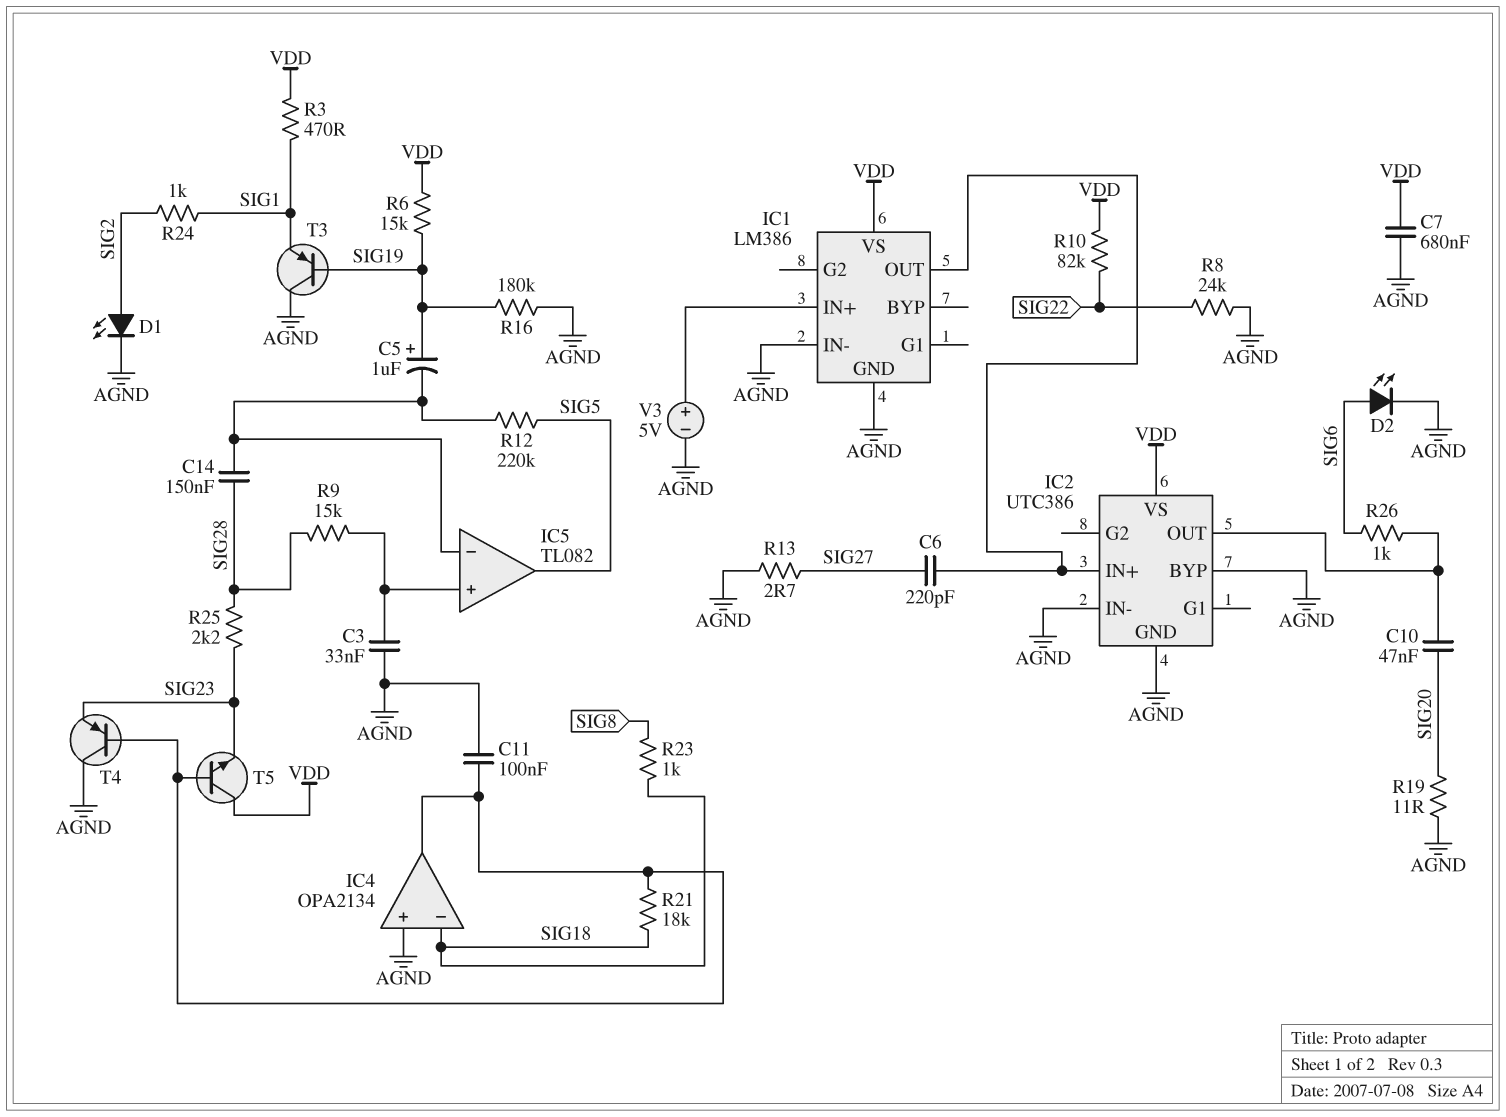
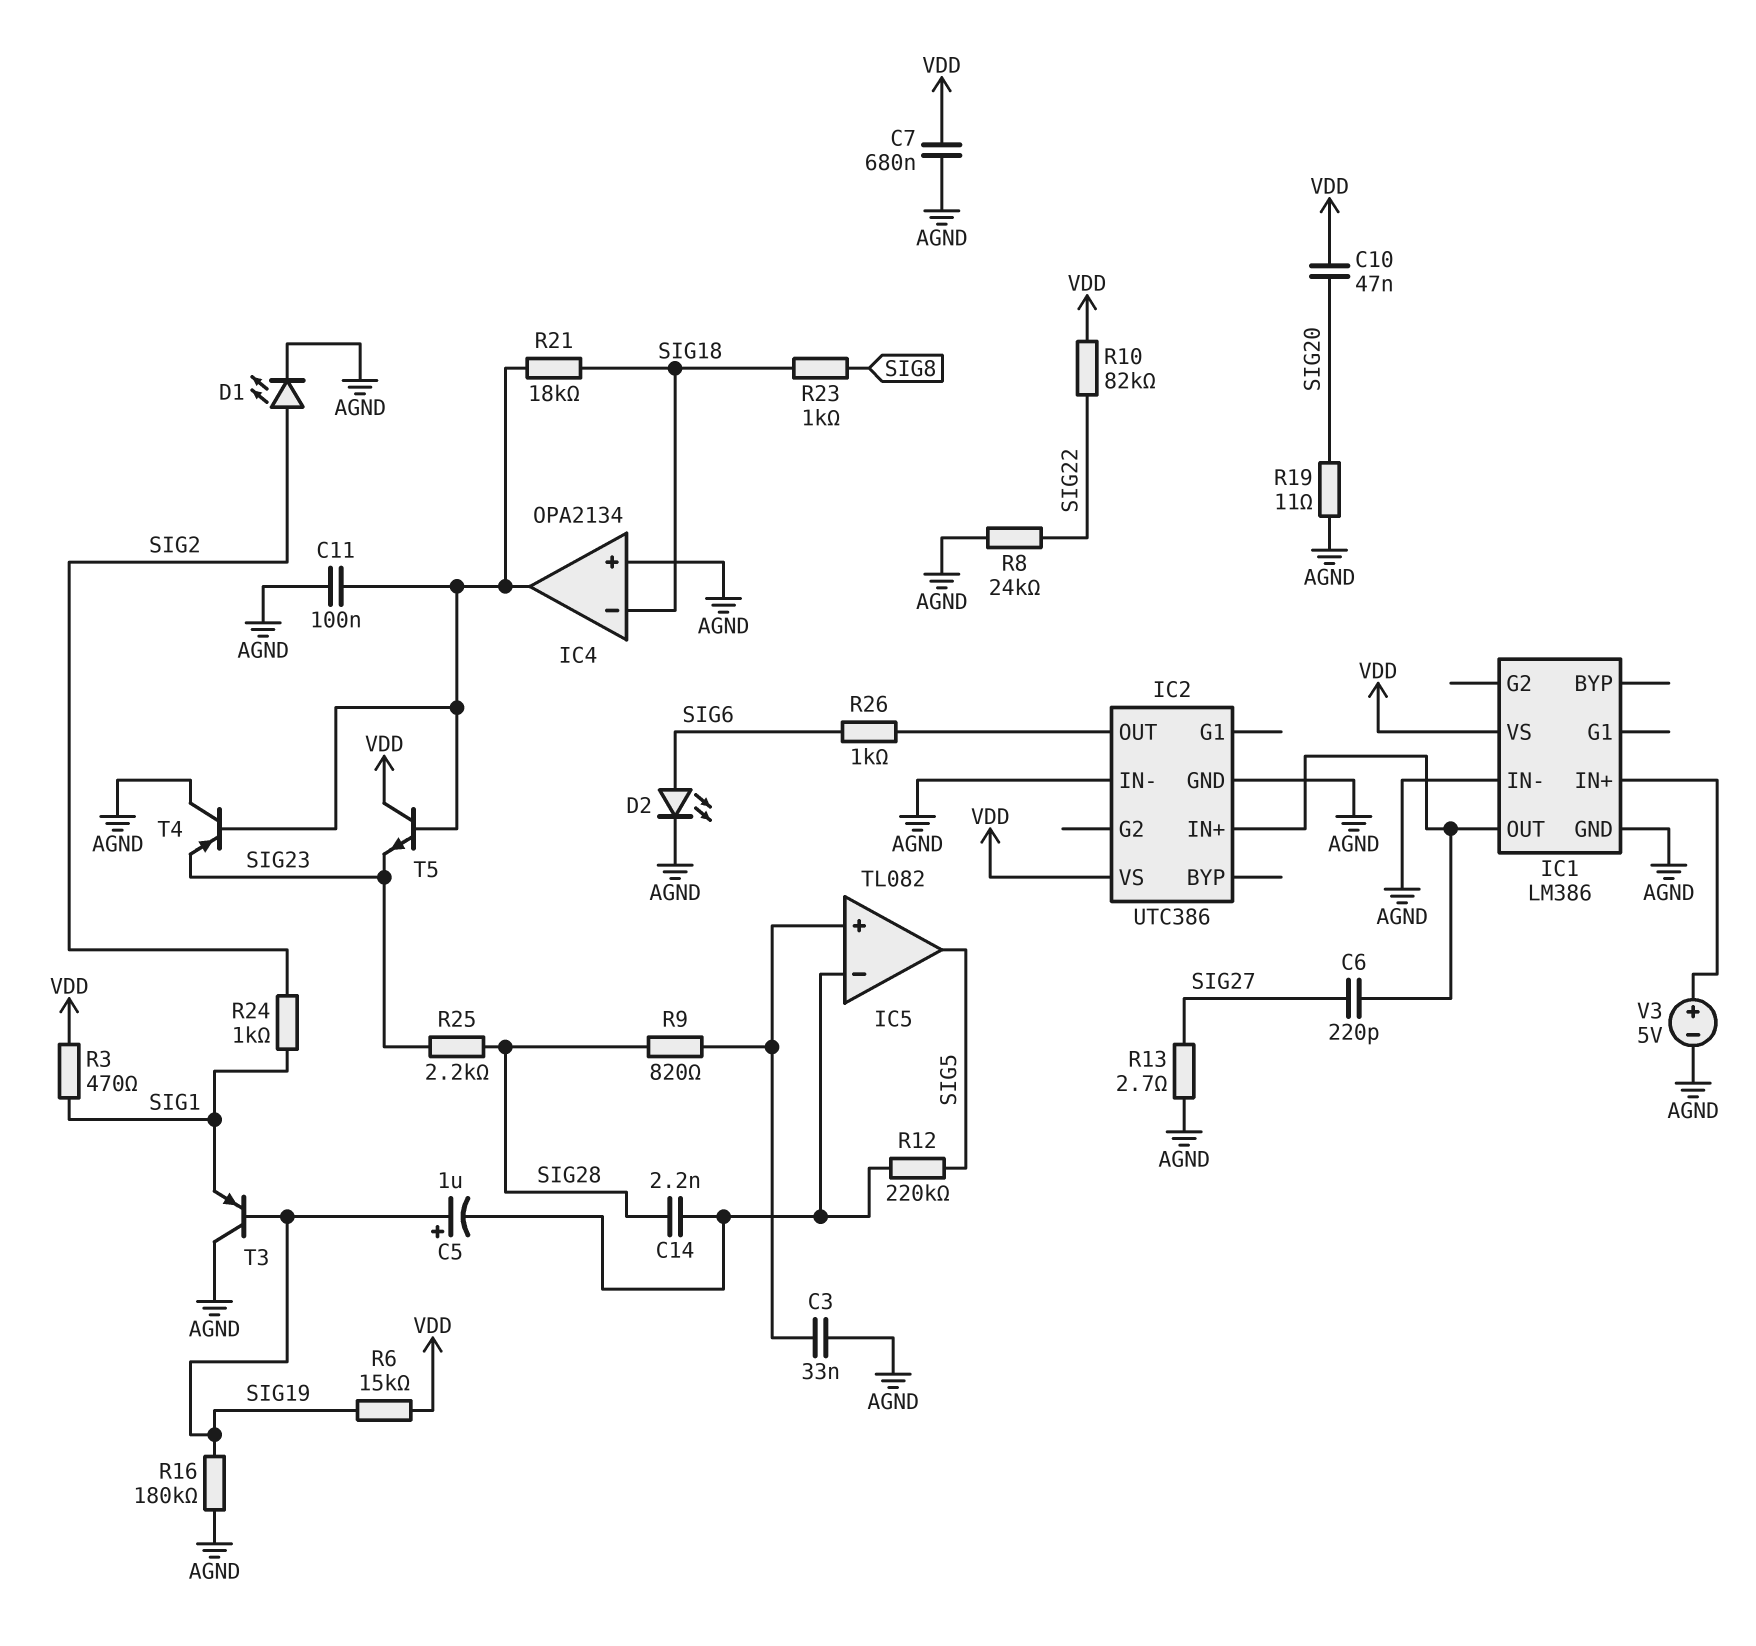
C10: 47nF (IC2/OUT, SIG20) -> 47nF (SIG20, VDD)
C14: 150nF (IC5/in-, SIG28) -> 2.2nF (IC5/in-, SIG28)
IC2 pin BYP: AGND -> none
R9: 15k (IC5/in+, SIG28) -> 820 (IC5/in+, SIG28)

